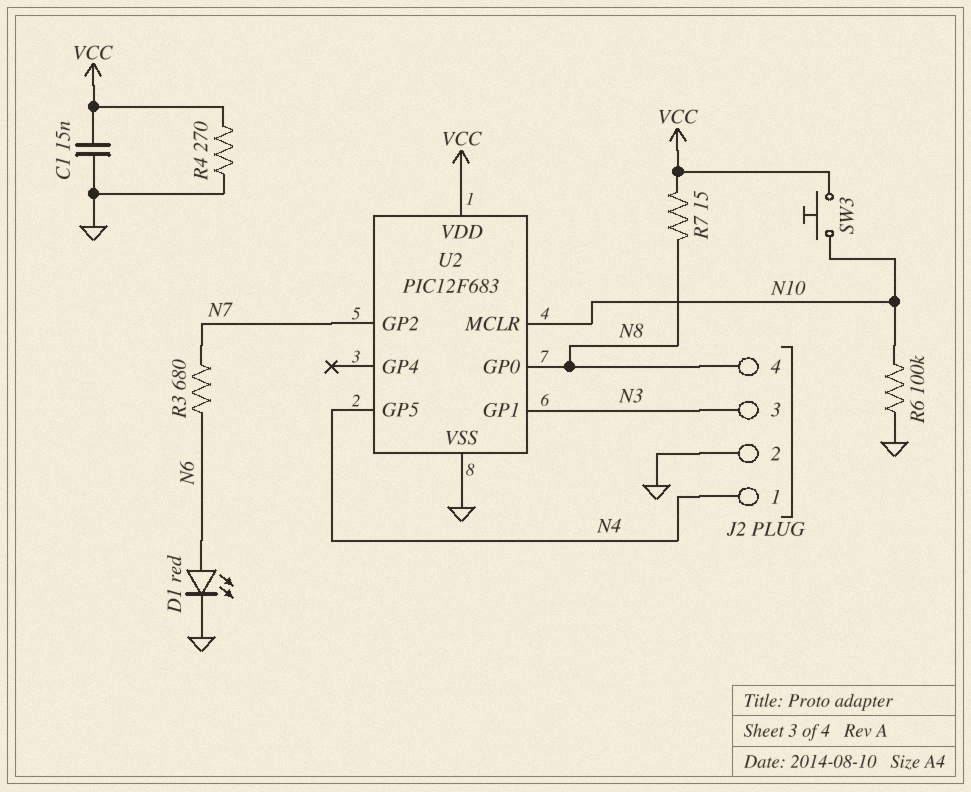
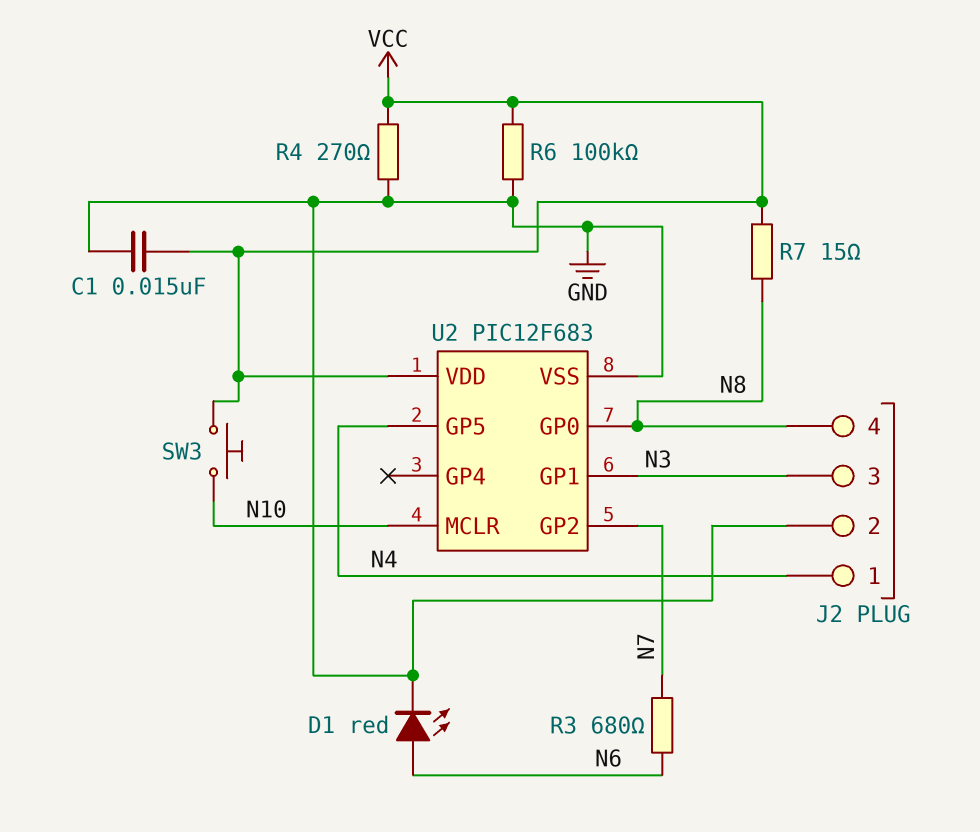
R6: 100k (GND, N10) -> 100k (GND, VCC)

